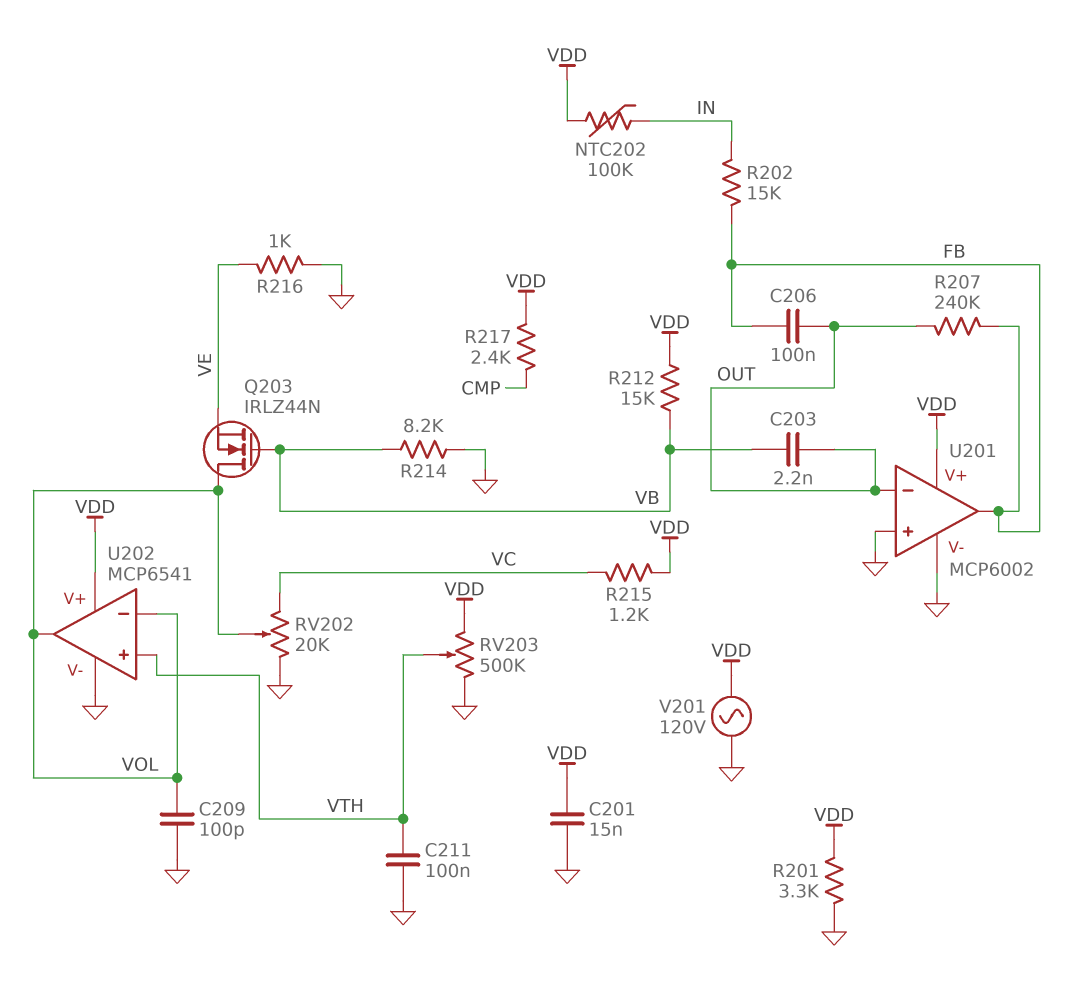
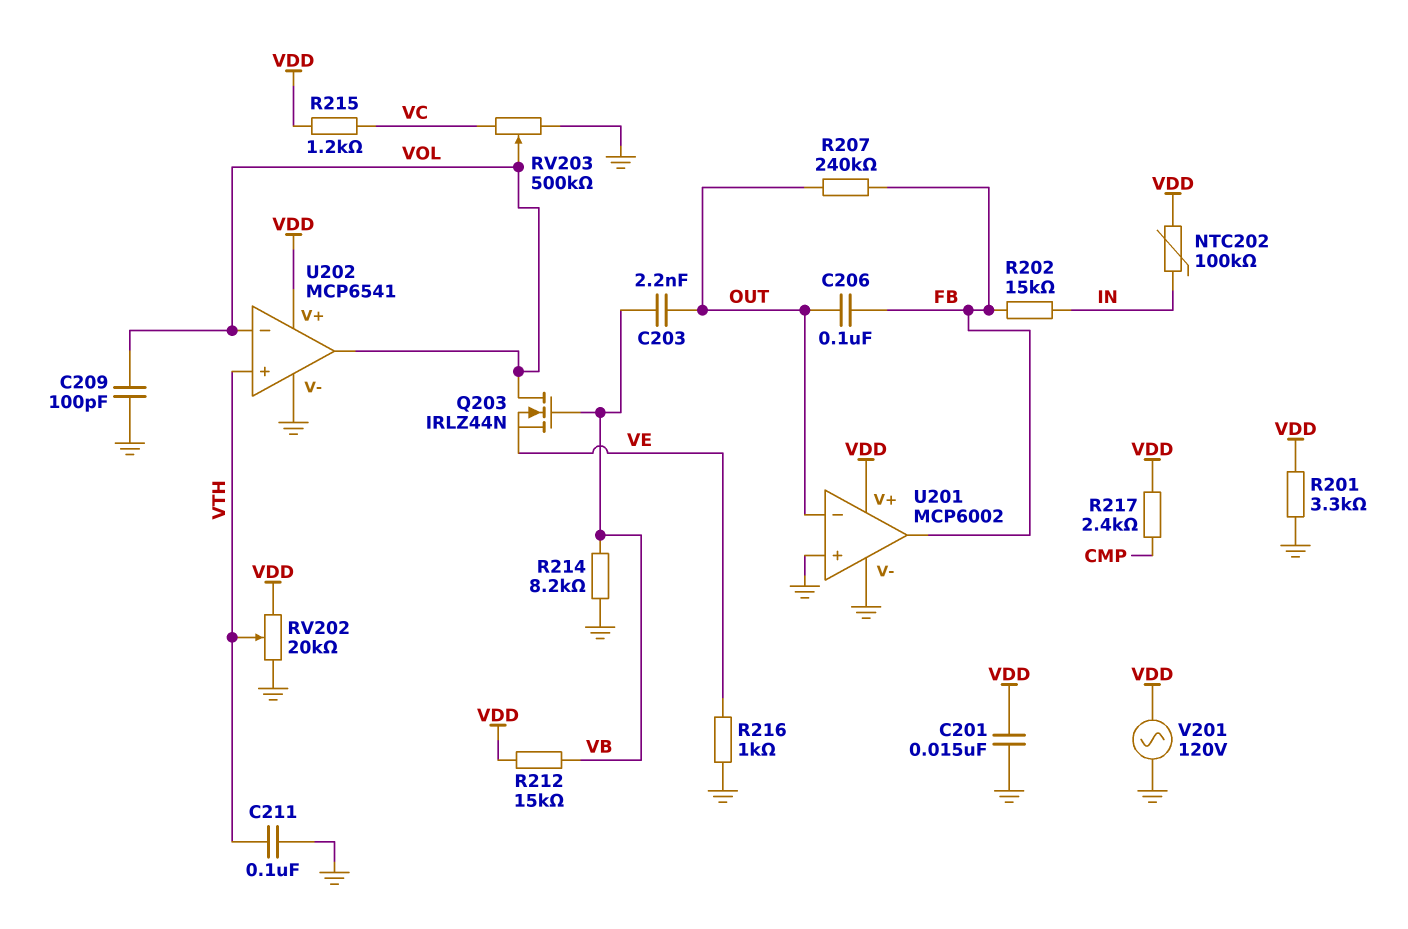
RV202: 20k (GND, VC, wiper VOL) -> 20k (GND, VDD, wiper VTH)
RV203: 500k (GND, VDD, wiper VTH) -> 500k (GND, VC, wiper VOL)

